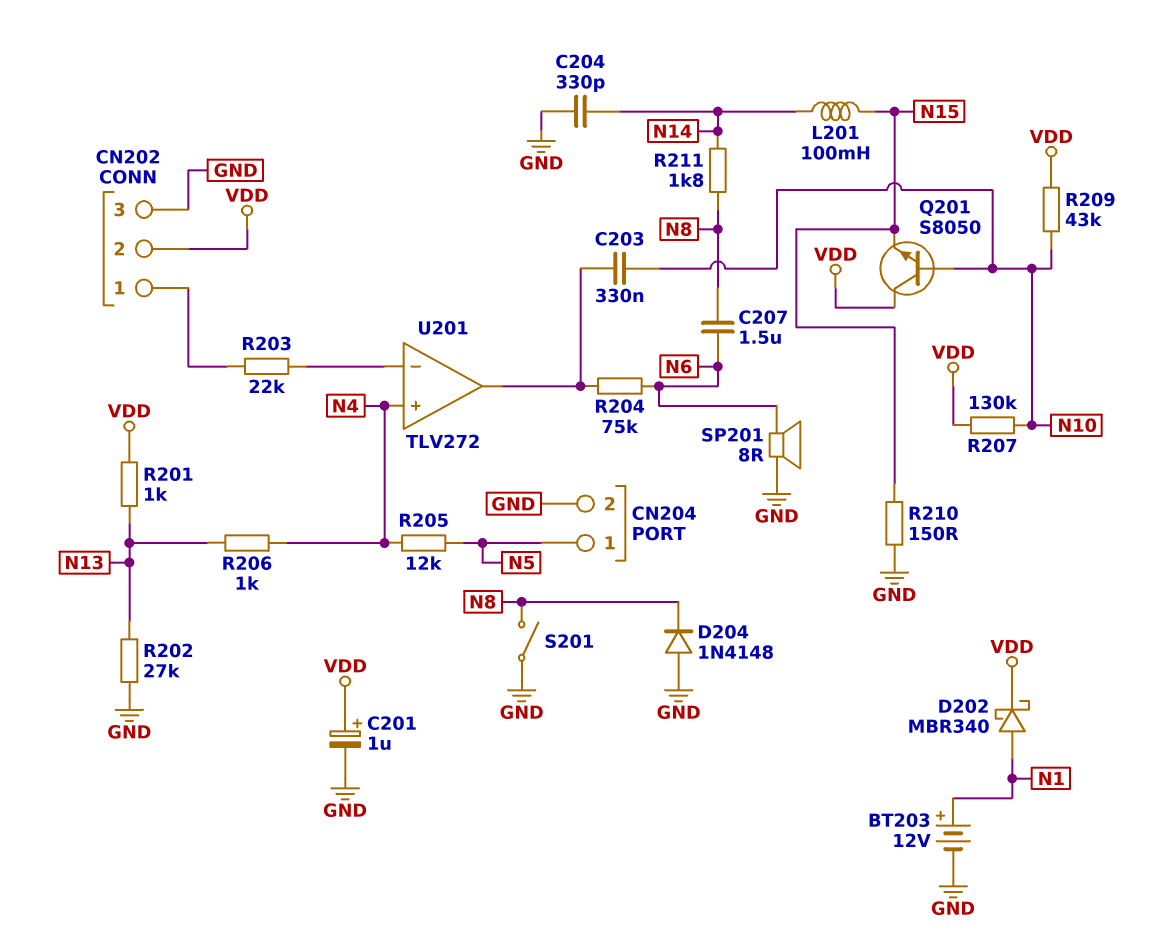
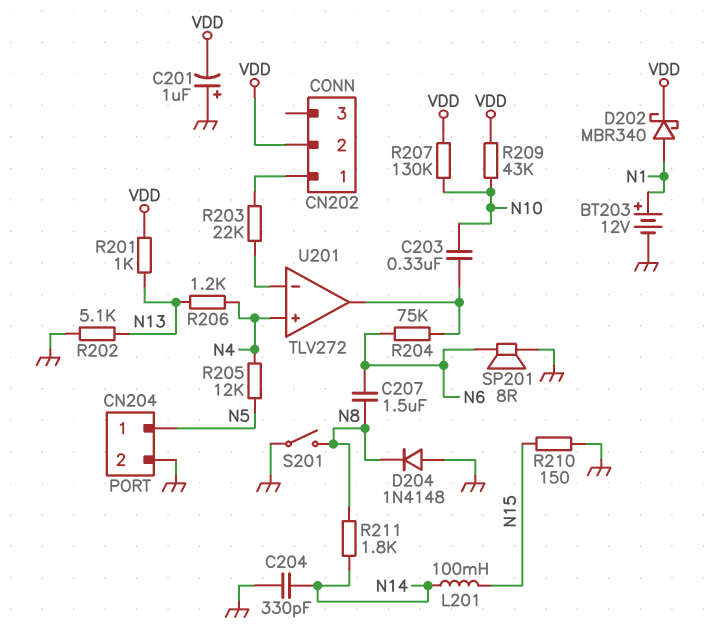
C201: 1uF (plus VDD, minus GND) -> 1uF (plus GND, minus VDD)
CN202 pin 3: GND -> none
Q201: NPN S8050 (B N10, C VDD, E N15) -> none
R202: 27k (GND, N13) -> 5.1k (GND, N13)
R206: 1k (N4, N13) -> 1.2k (N4, N13)

